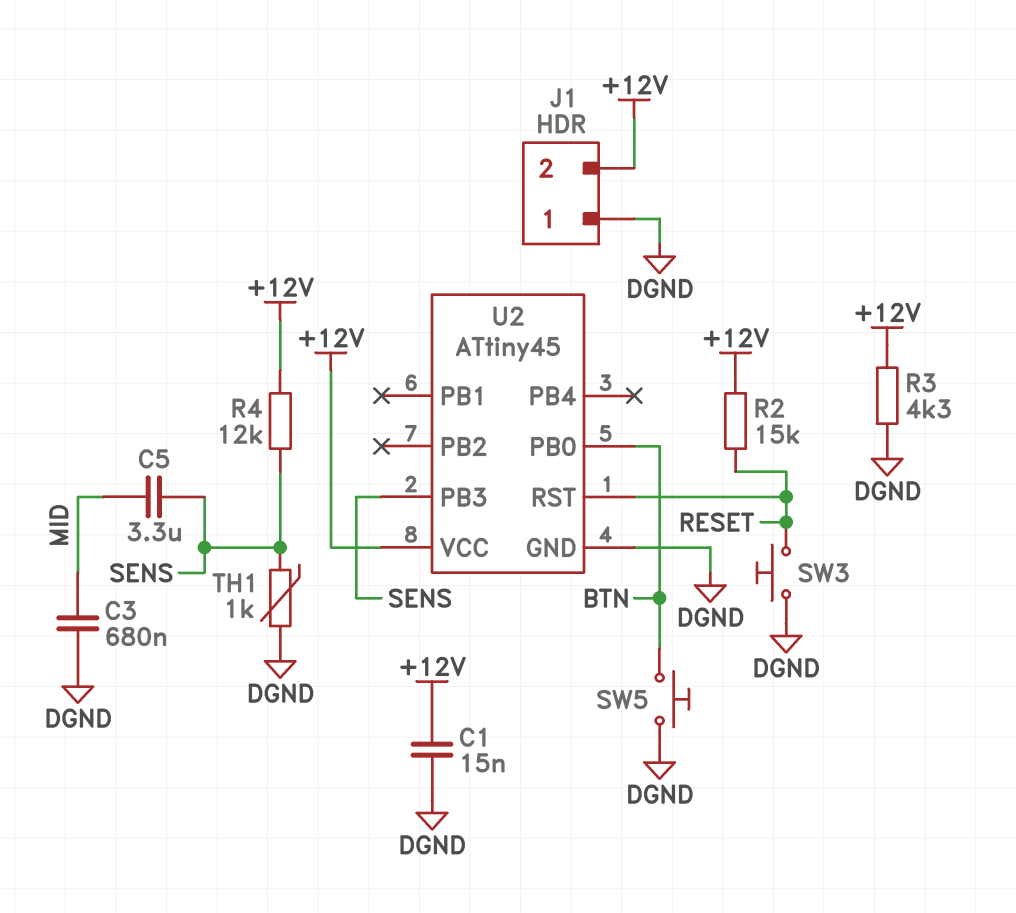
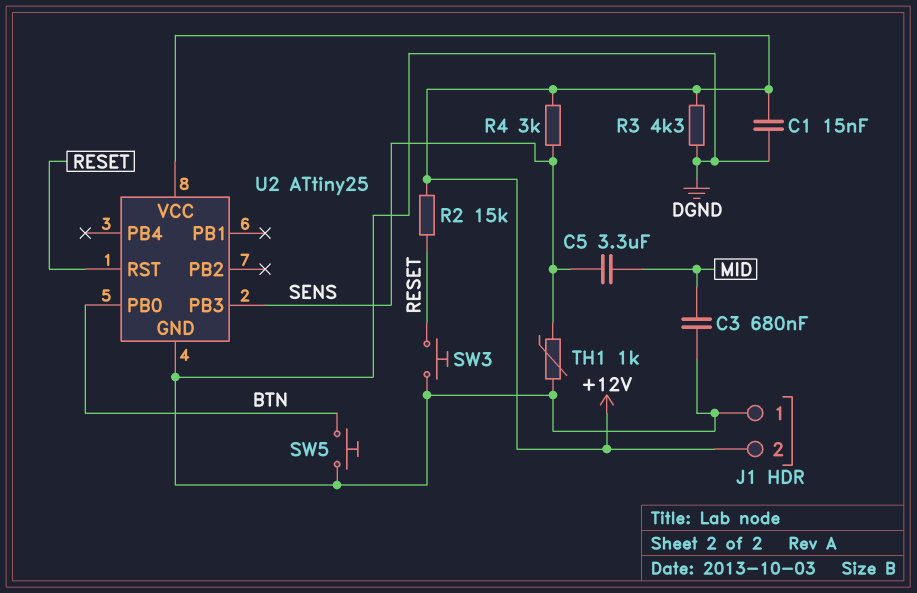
R4: 12k (+12V, SENS) -> 3k (+12V, SENS)
U2: ATtiny45 -> ATtiny25

